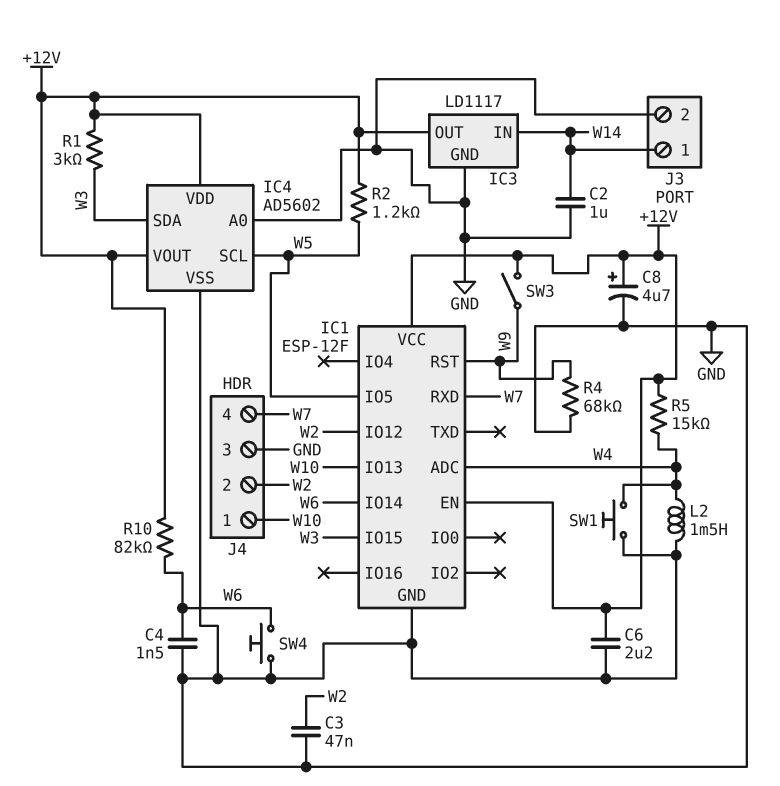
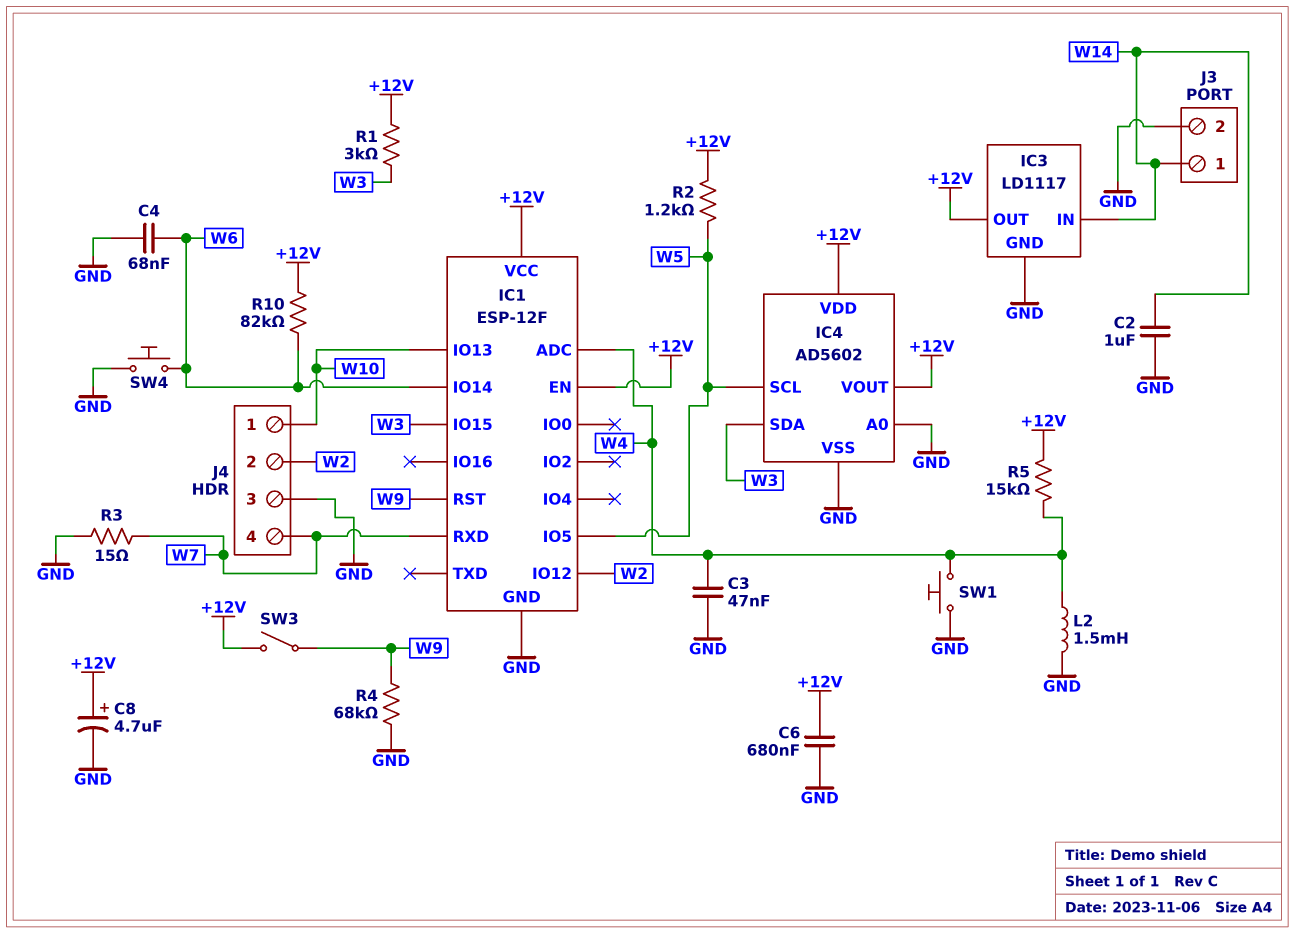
C3: 47nF (GND, W2) -> 47nF (GND, W4)
C4: 1.5nF (GND, W6) -> 68nF (GND, W6)
C6: 2.2uF (+12V, GND) -> 680nF (+12V, GND)
R3: none -> 15 (GND, W7)

